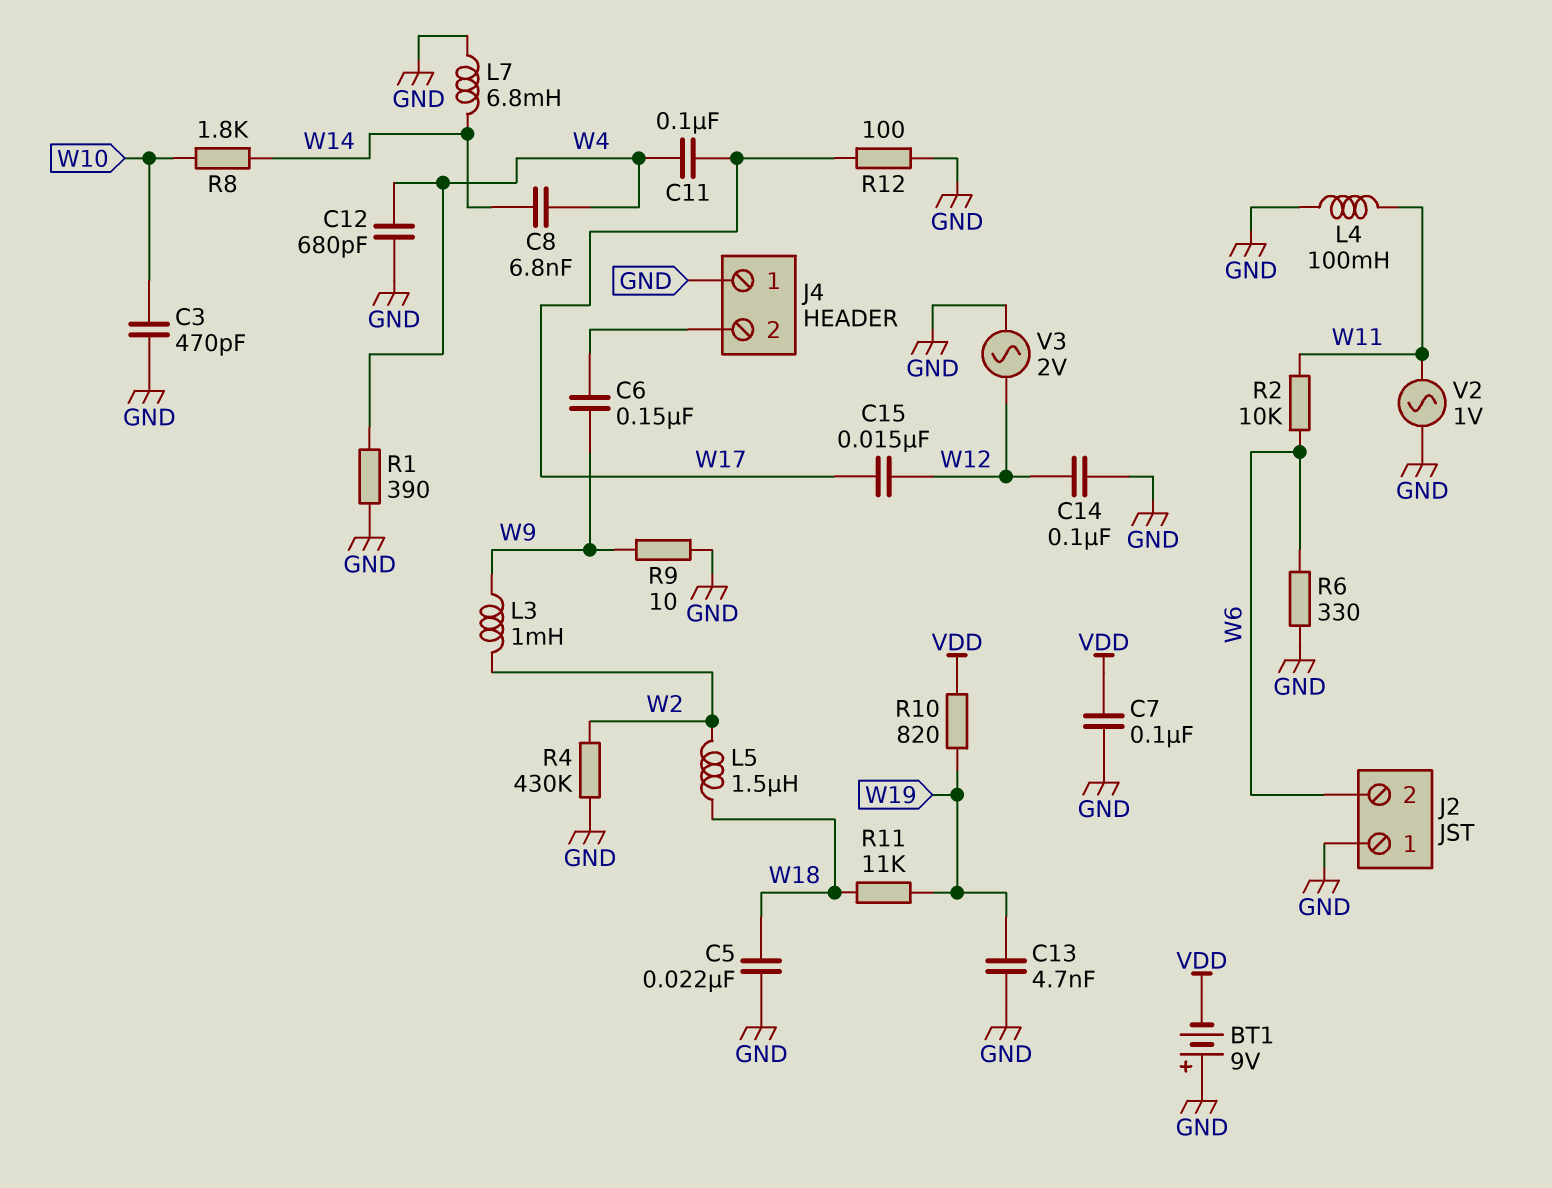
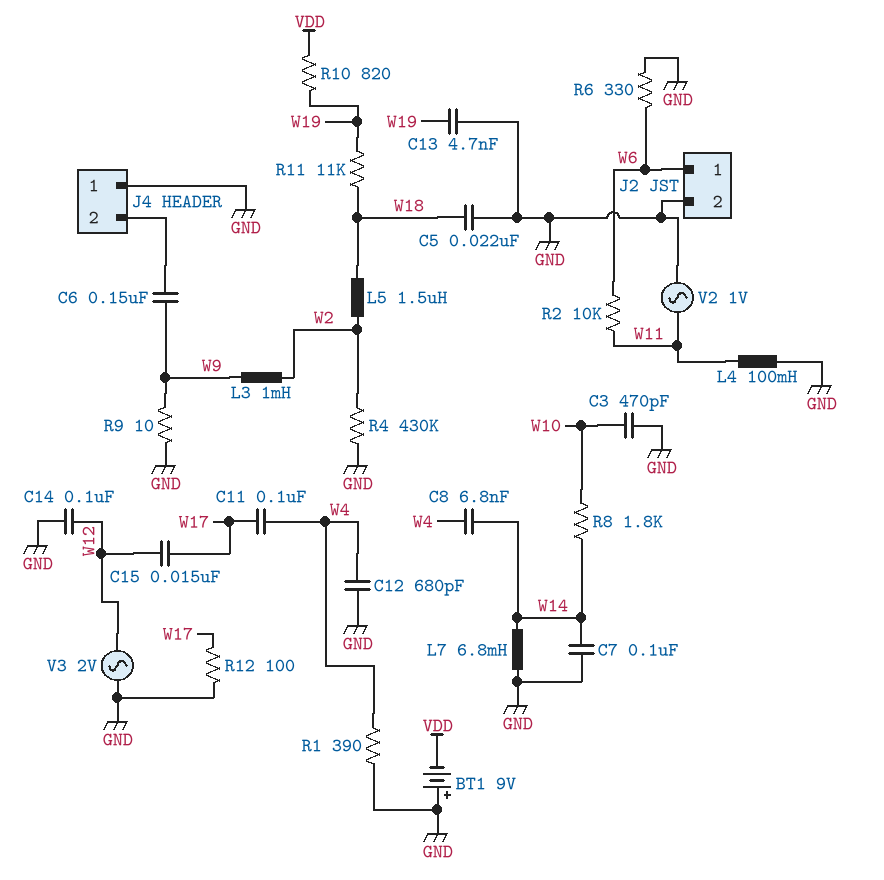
C7: 100nF (GND, VDD) -> 100nF (GND, W14)
J2 pin 1: GND -> W6
J2 pin 2: W6 -> GND

